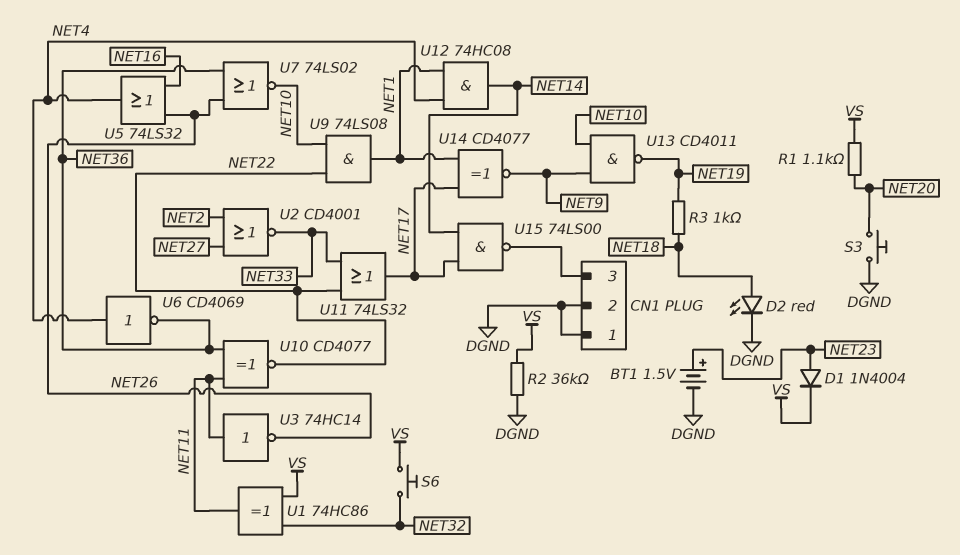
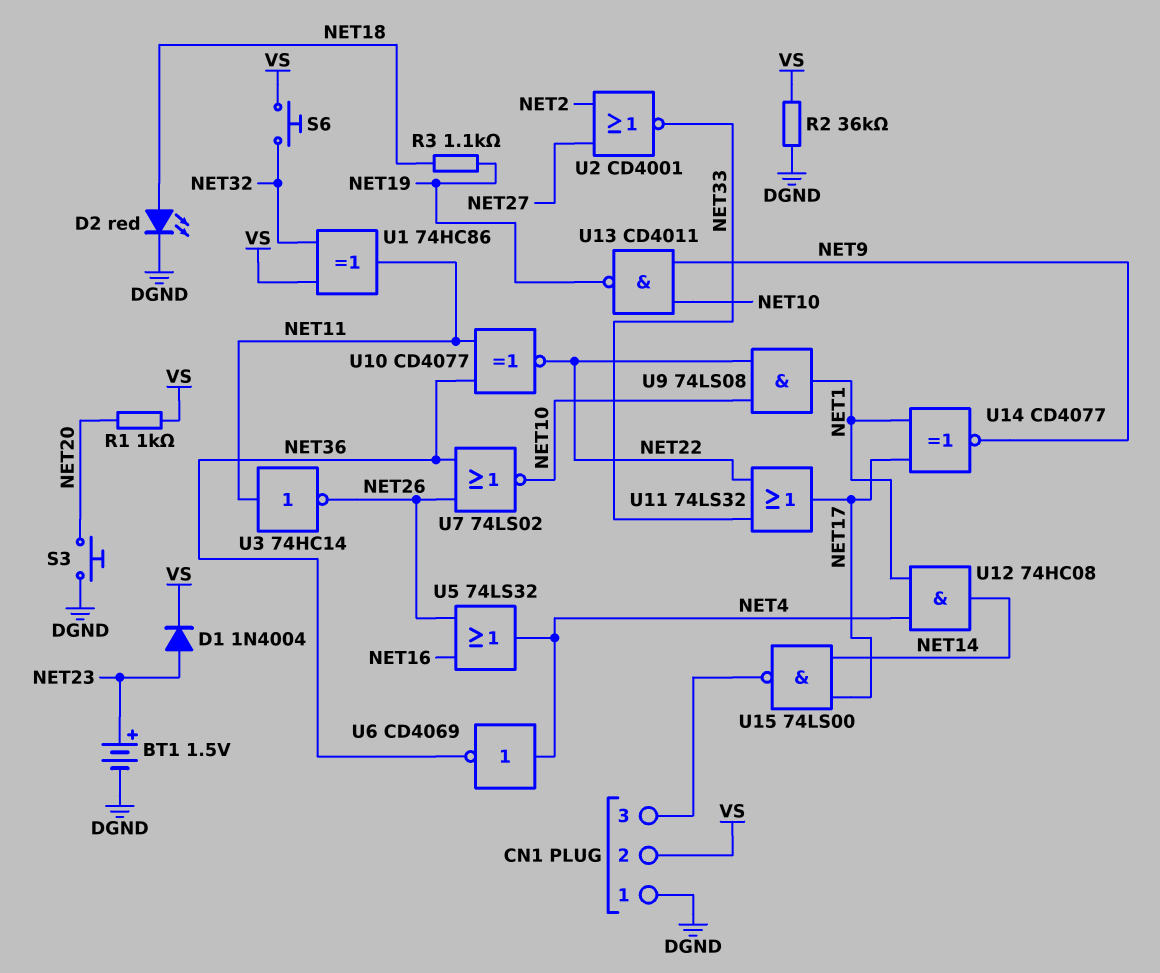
CN1 pin 2: DGND -> VS
R1: 1.1k (NET20, VS) -> 1k (NET20, VS)
R3: 1k (NET18, NET19) -> 1.1k (NET18, NET19)

